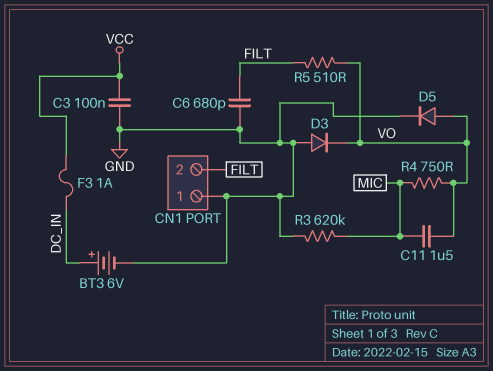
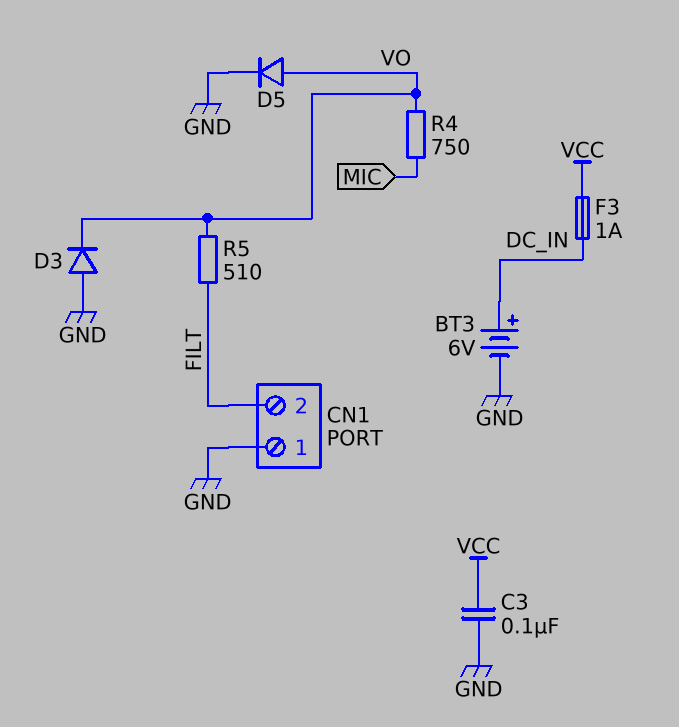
C6: 680pF (FILT, GND) -> none
C11: 1.5uF (MIC, VO) -> none
R3: 620k (GND, MIC) -> none

